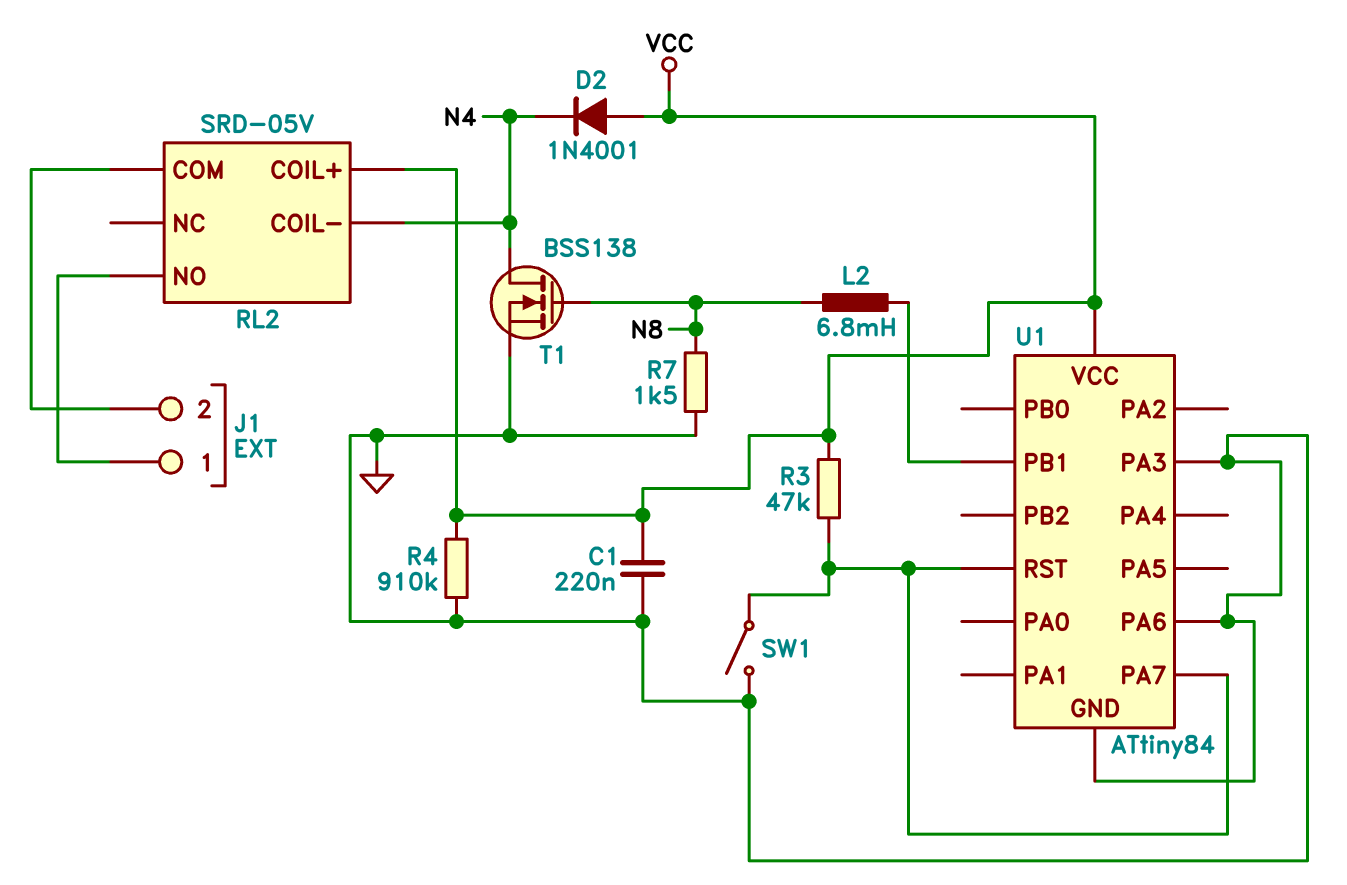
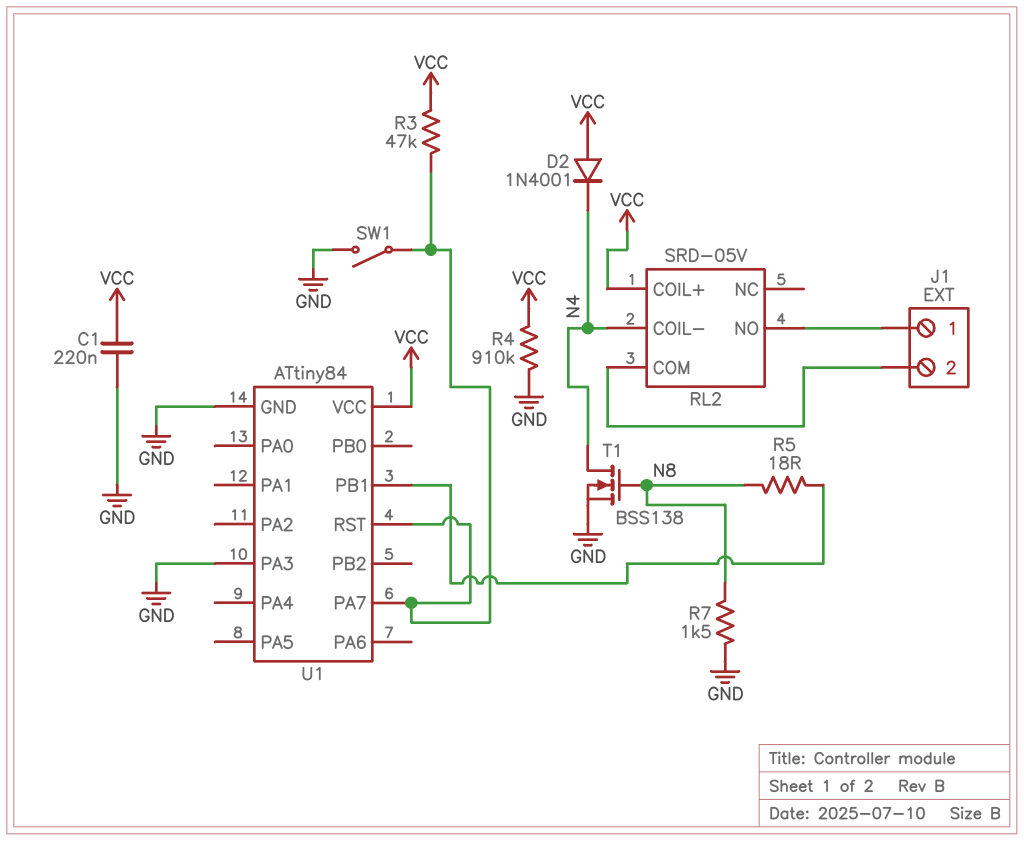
L2: 6.8mH (N8, U1/PB1) -> none
R5: none -> 18 (N8, U1/PB1)
U1 pin PA6: GND -> none

